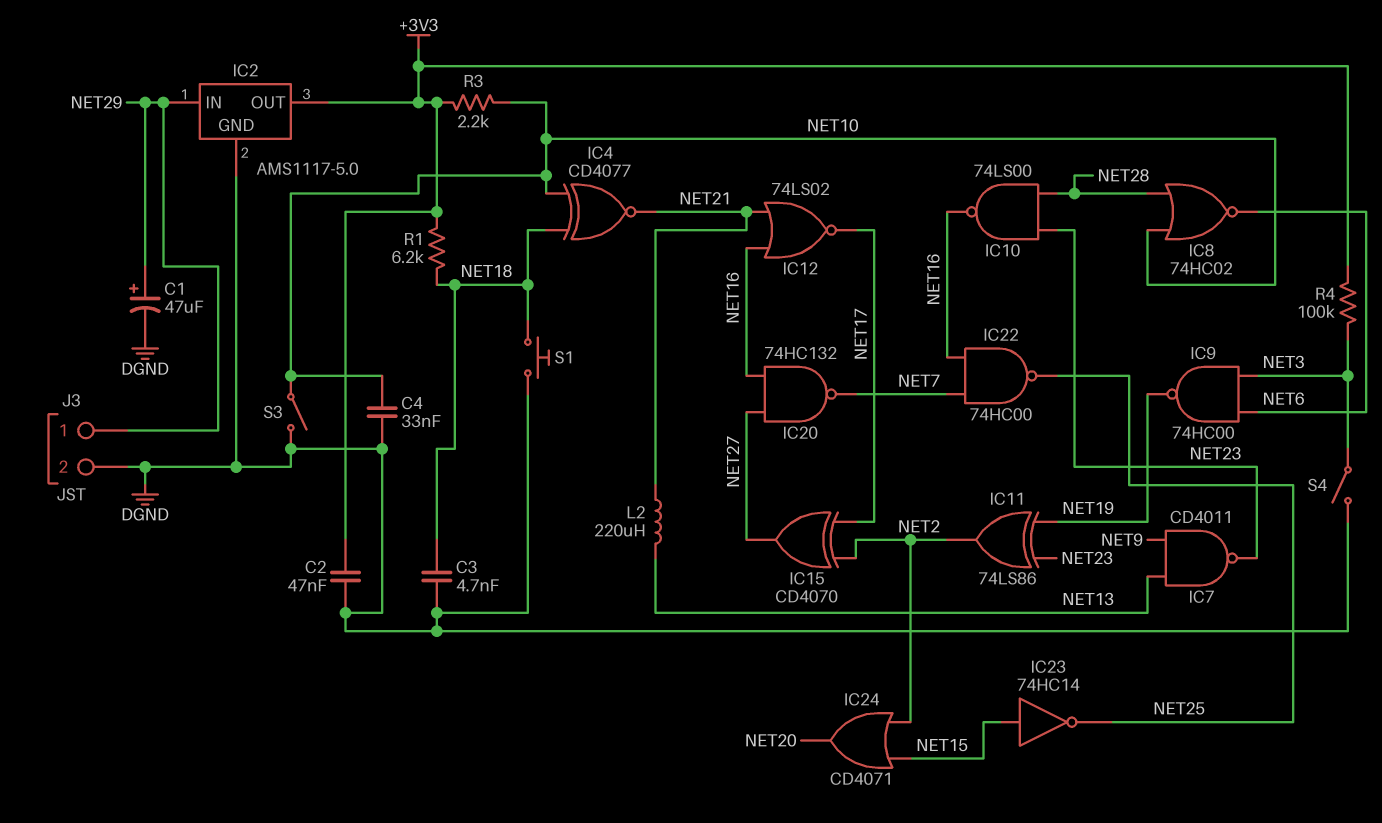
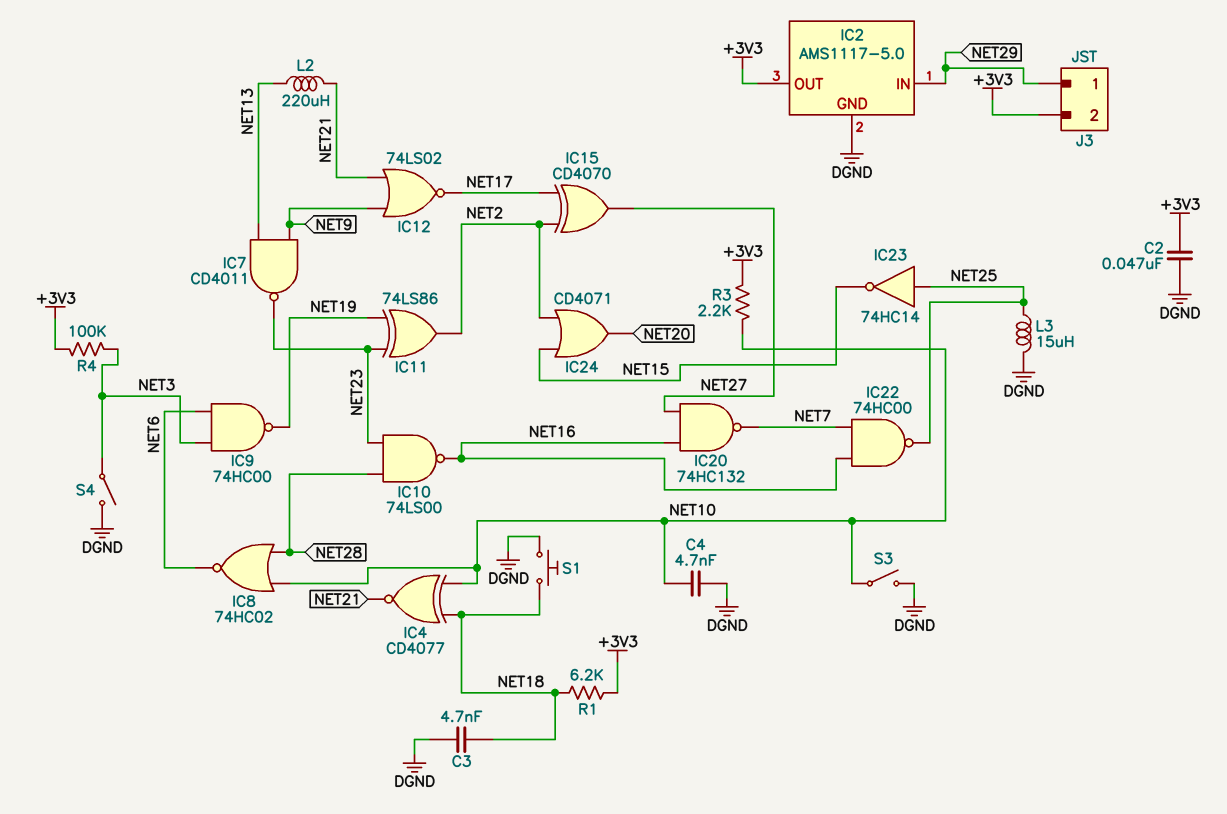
C1: 47uF (plus NET29, minus DGND) -> none
C4: 33nF (DGND, NET10) -> 4.7nF (DGND, NET10)
IC12: NOR 74LS02 (in NET16, in NET21, out NET17) -> NOR 74LS02 (in NET9, in NET21, out NET17)
IC23: NOT 74HC14 (in NET15, out NET25) -> NOT 74HC14 (in NET25, out NET15)
J3 pin 2: DGND -> +3V3
L3: none -> 15uH (DGND, NET25)

